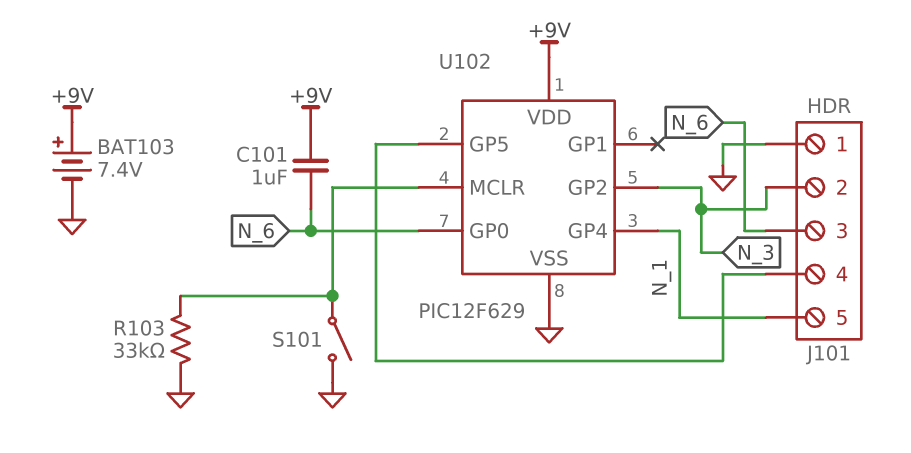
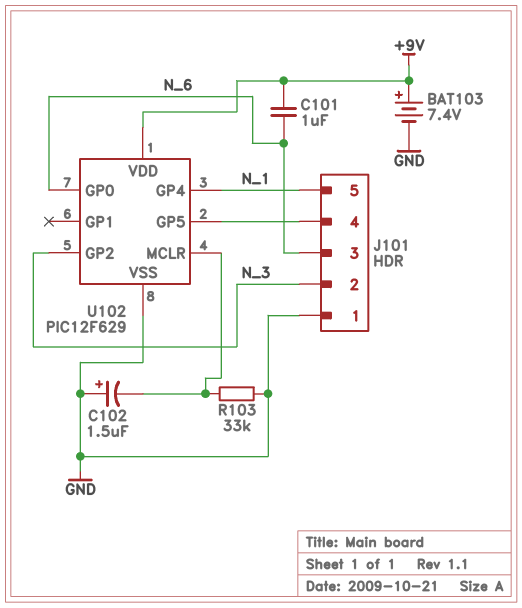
C102: none -> 1.5uF (plus GND, minus U102/MCLR)
S101: switch (GND, U102/MCLR) -> none

